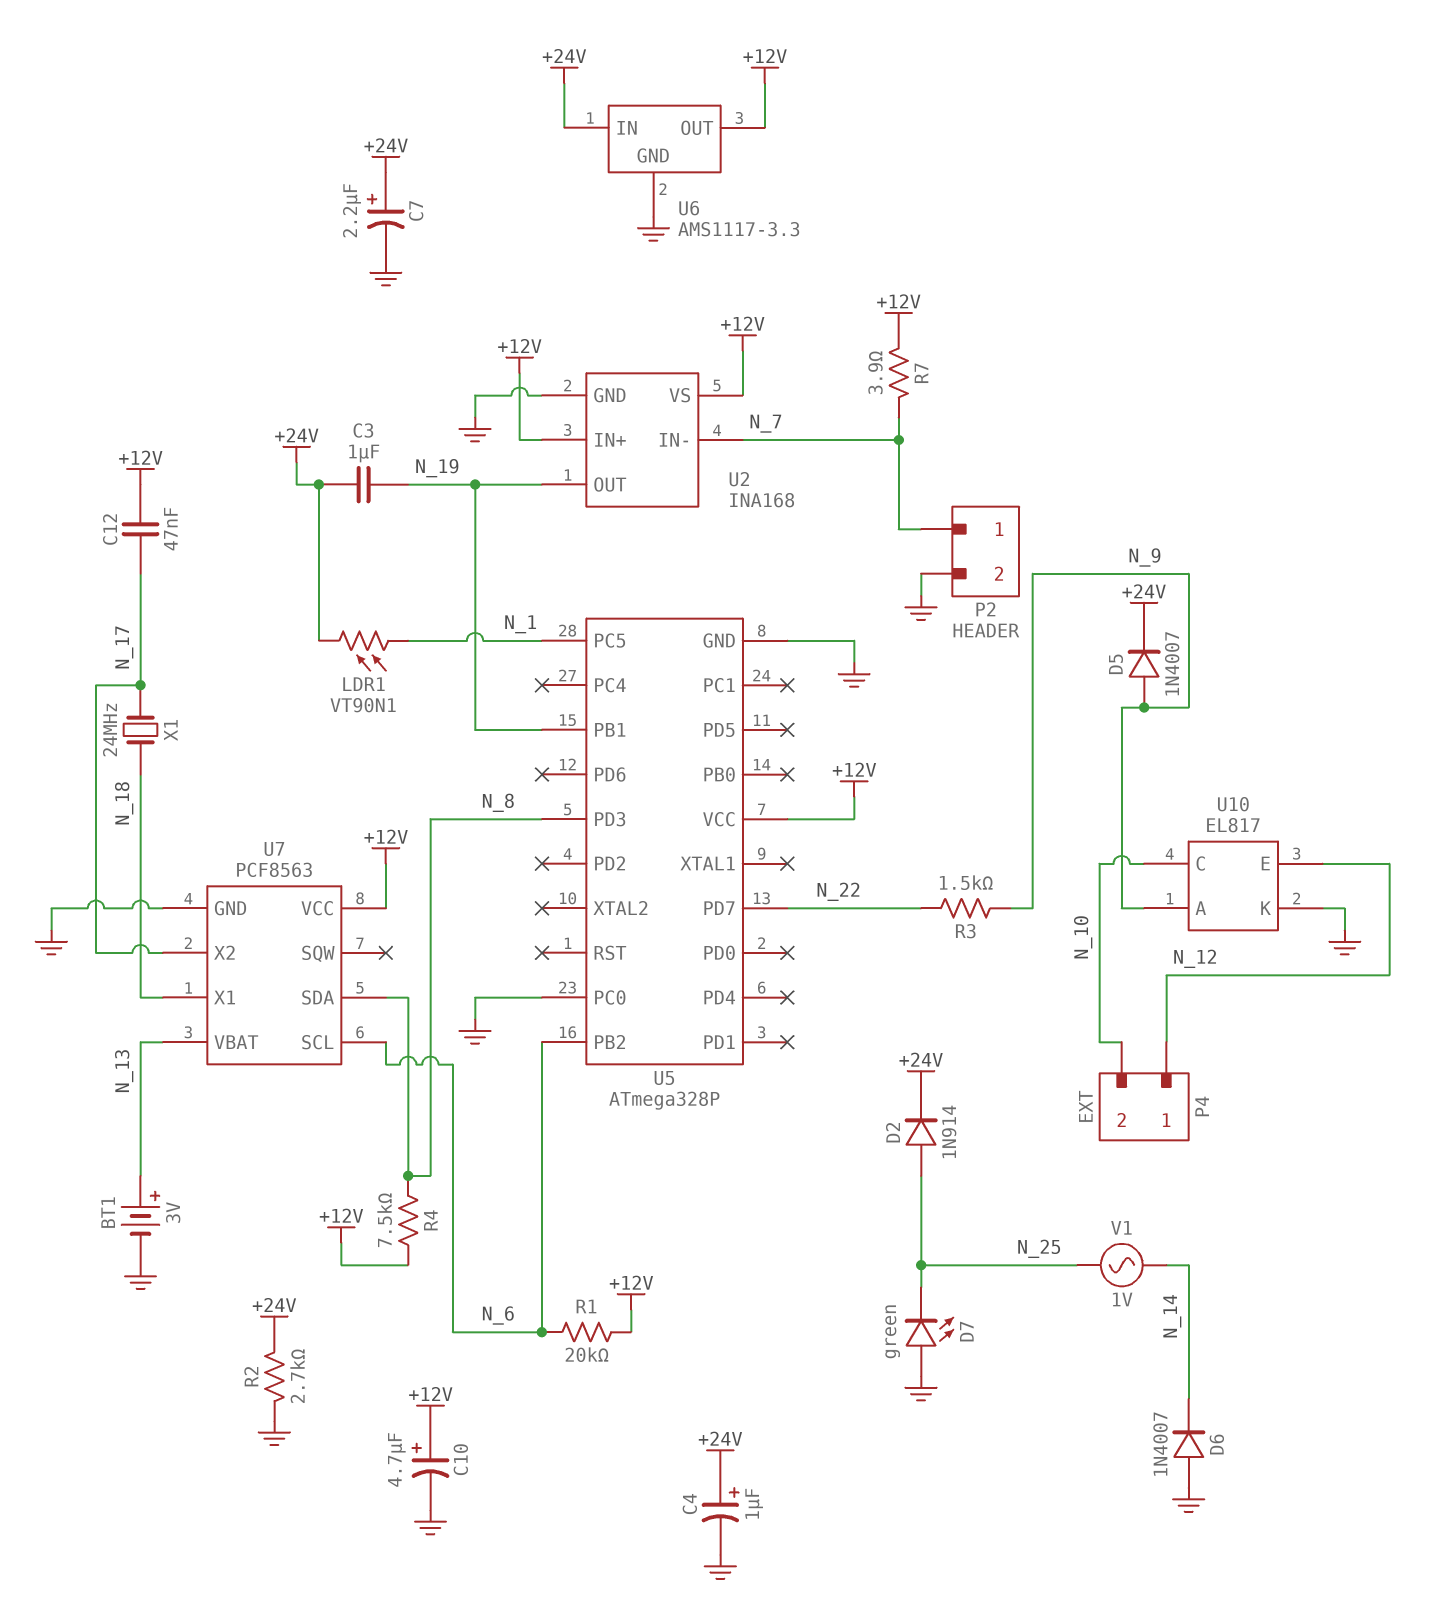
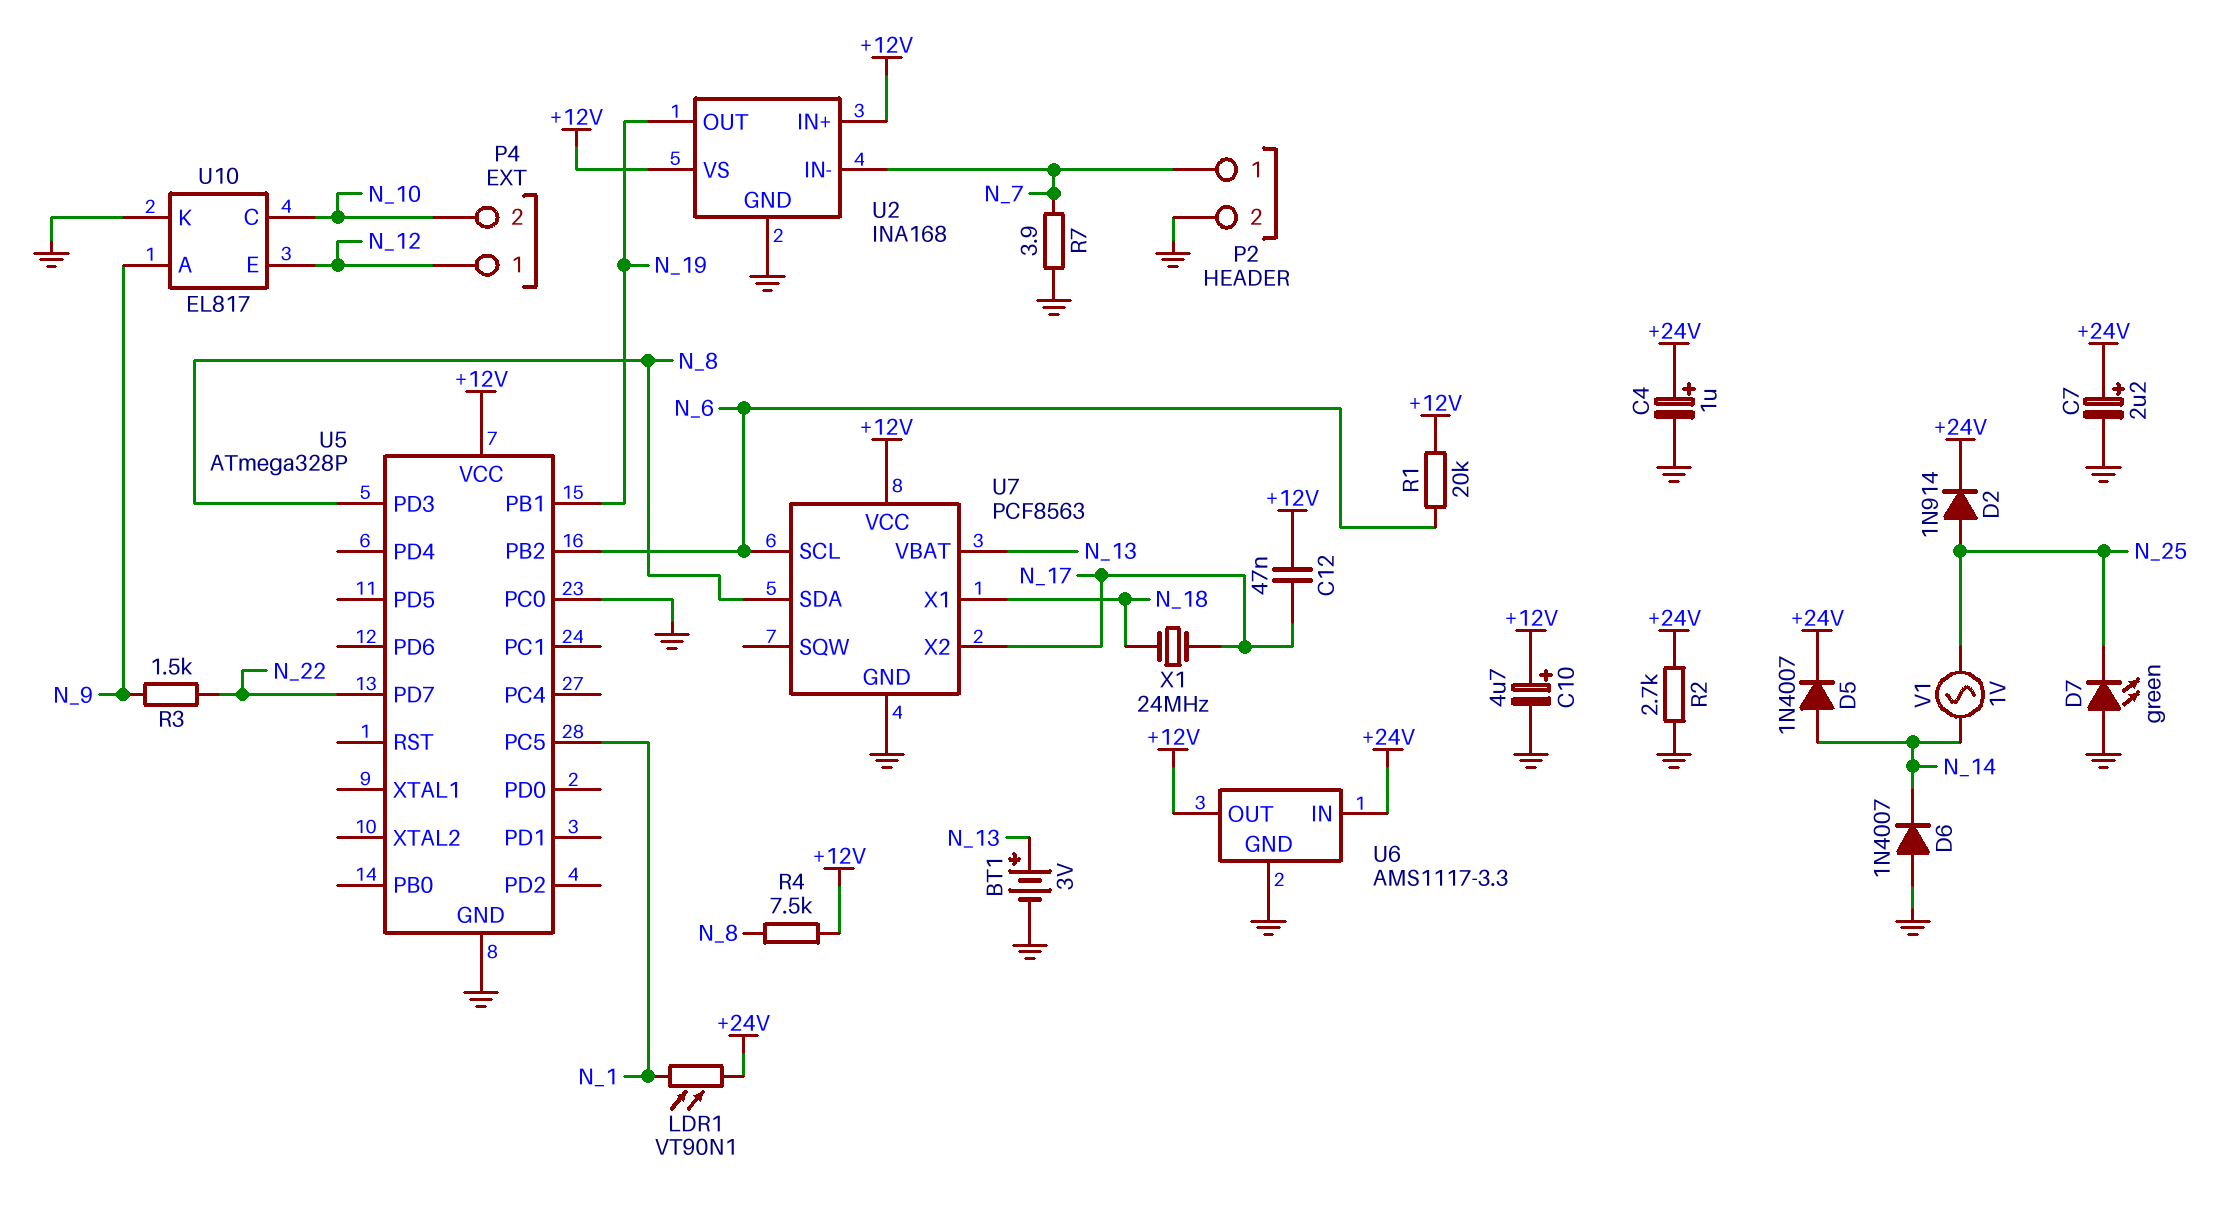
C3: 1uF (+24V, N_19) -> none
D5: diode 1N4007 (A N_9, K +24V) -> diode 1N4007 (A N_14, K +24V)
R7: 3.9 (+12V, N_7) -> 3.9 (GND, N_7)

